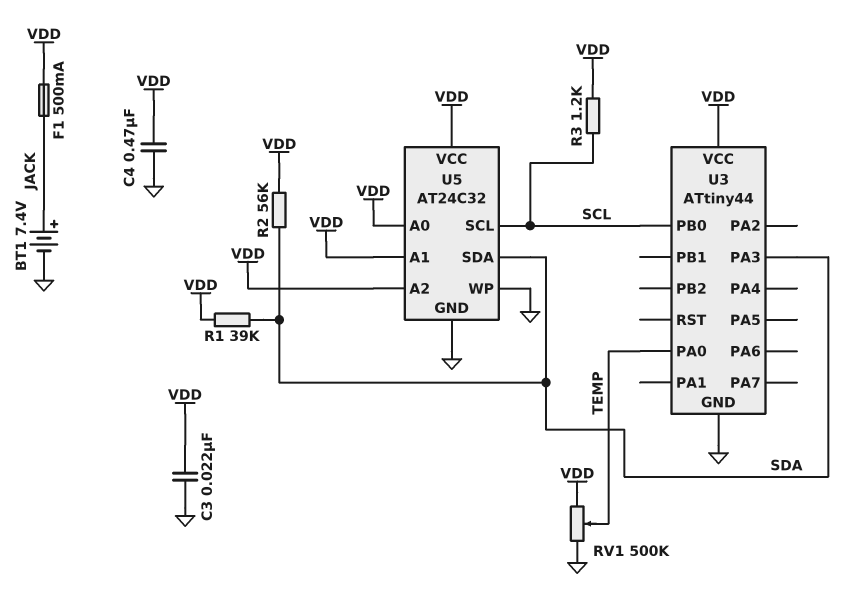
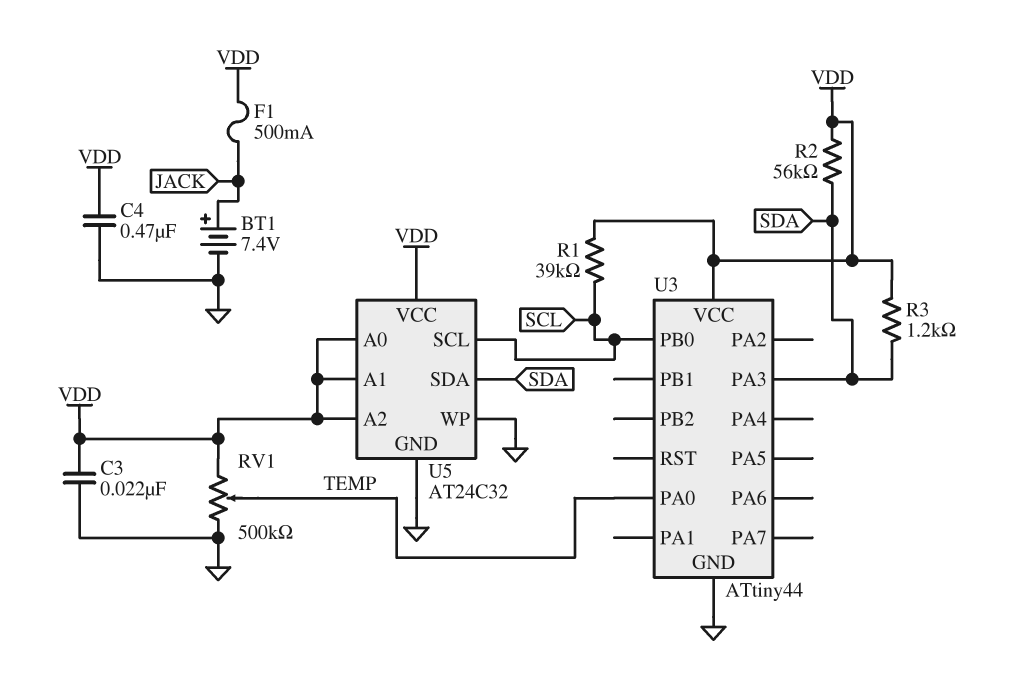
R1: 39k (SDA, VDD) -> 39k (SCL, VDD)
R3: 1.2k (SCL, VDD) -> 1.2k (SDA, VDD)

